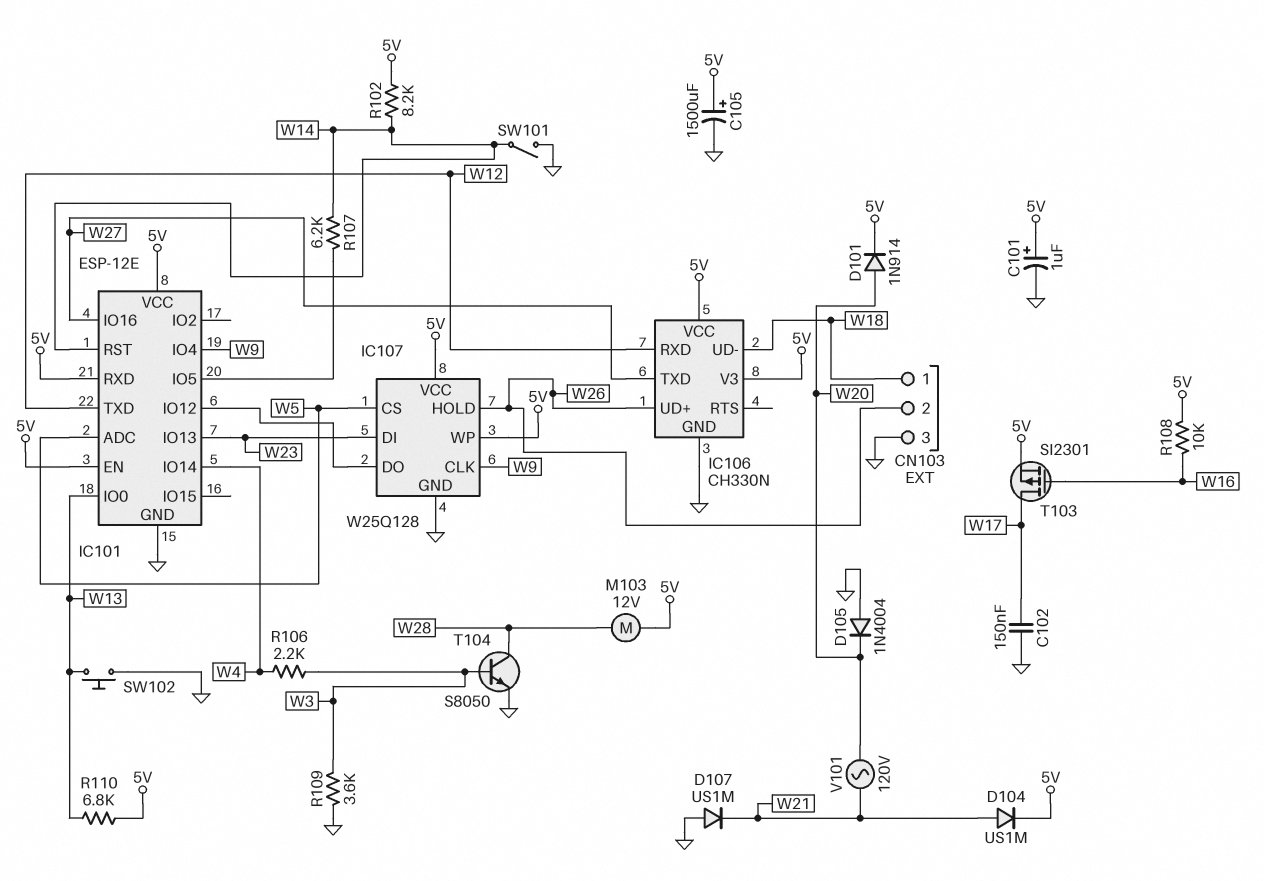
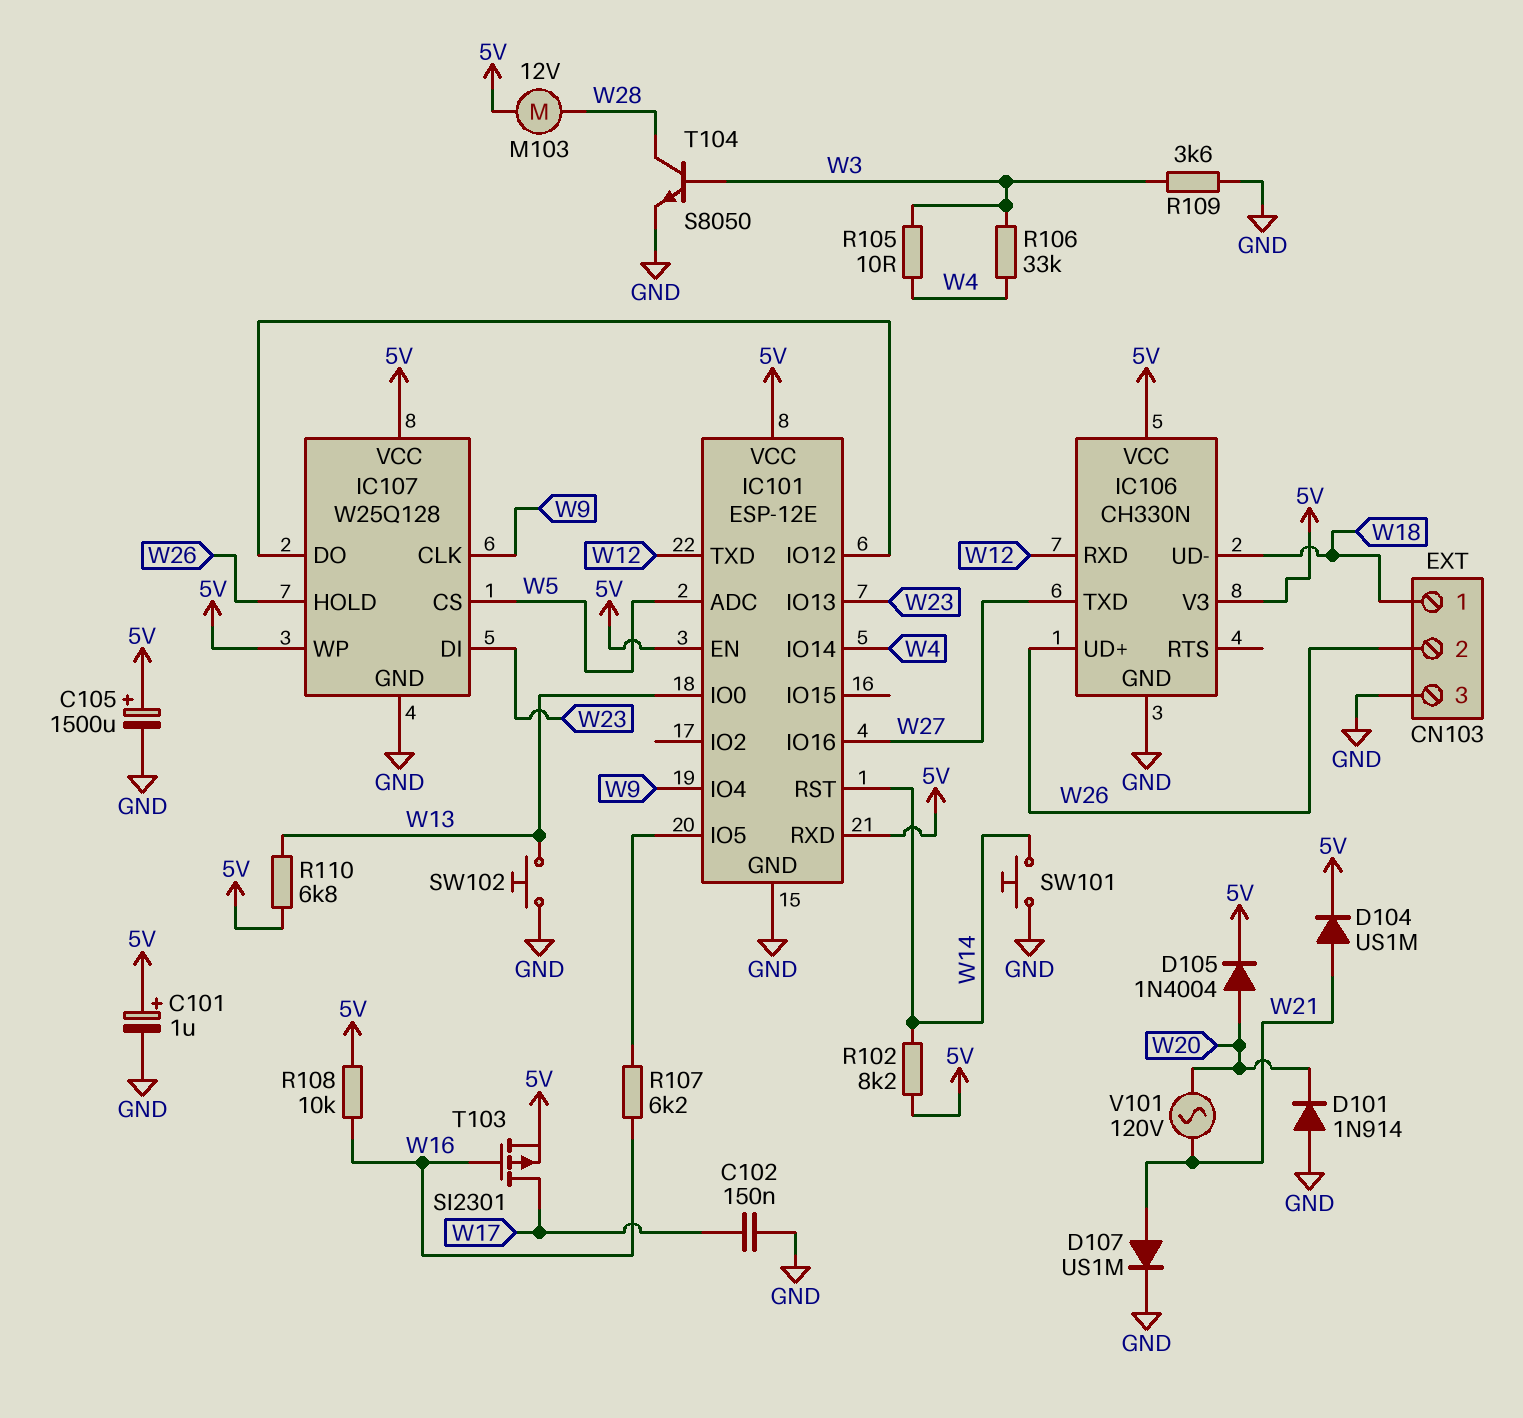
D101: diode 1N914 (A W20, K 5V) -> diode 1N914 (A GND, K W20)
D105: diode 1N4004 (A GND, K W20) -> diode 1N4004 (A W20, K 5V)
D107: diode US1M (A GND, K W21) -> diode US1M (A W21, K GND)
R105: none -> 10 (W3, W4)
R106: 2.2k (W3, W4) -> 33k (W3, W4)
R107: 6.2k (IC101/IO5, W14) -> 6.2k (IC101/IO5, W16)
SW101: switch (GND, W14) -> button (GND, W14)

